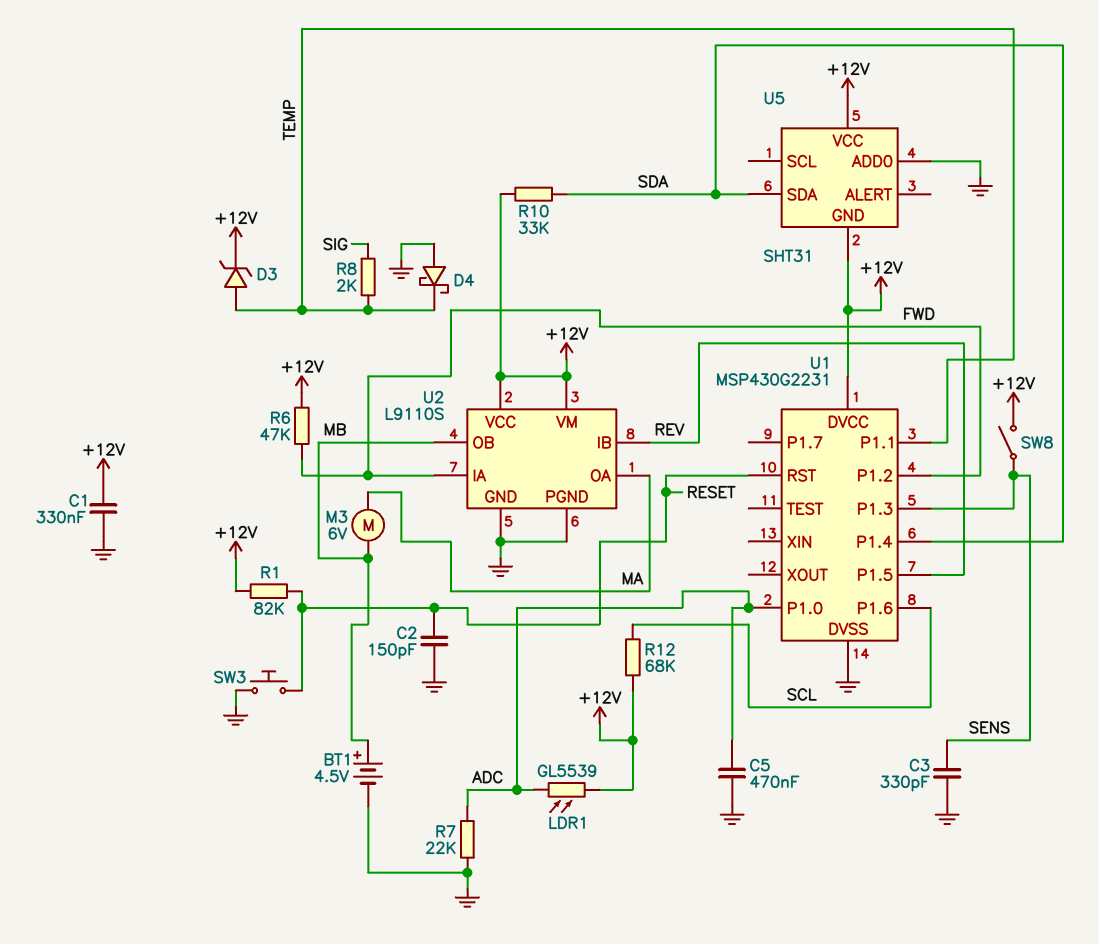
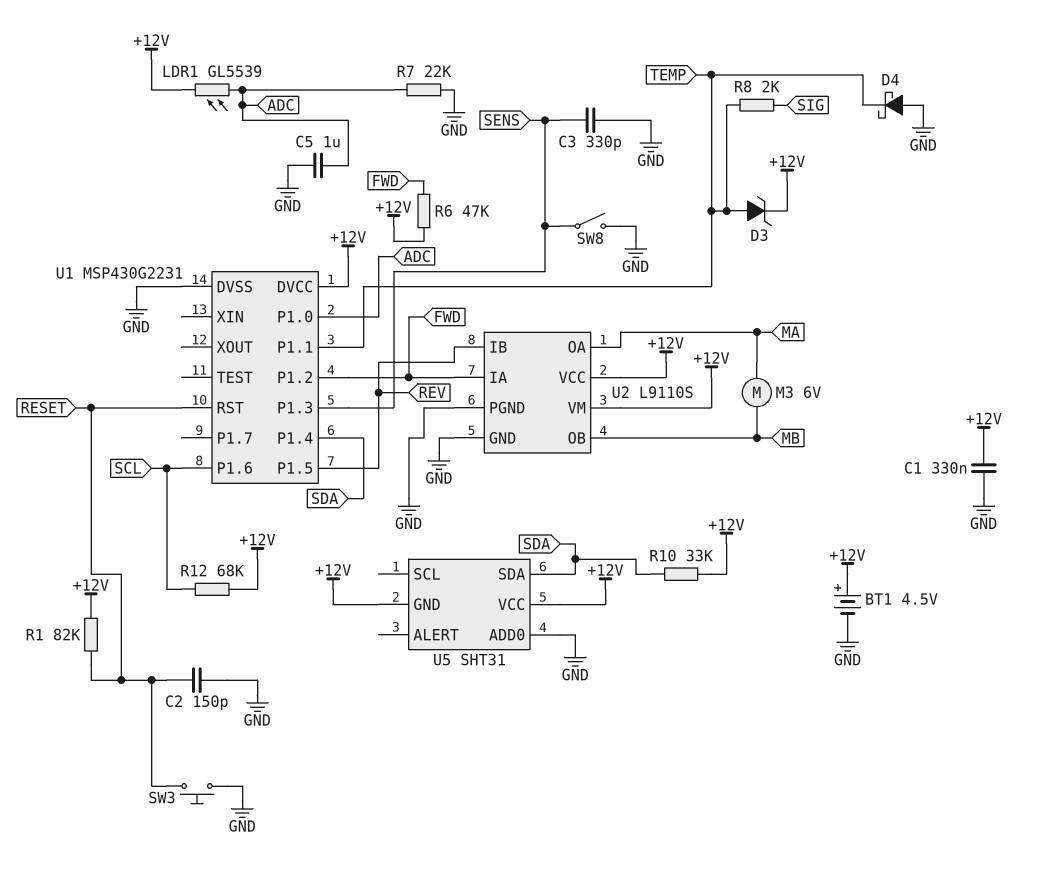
BT1: 4.5V (plus MB, minus GND) -> 4.5V (plus +12V, minus GND)
C5: 470nF (ADC, GND) -> 1uF (ADC, GND)
SW8: switch (+12V, SENS) -> switch (GND, SENS)

